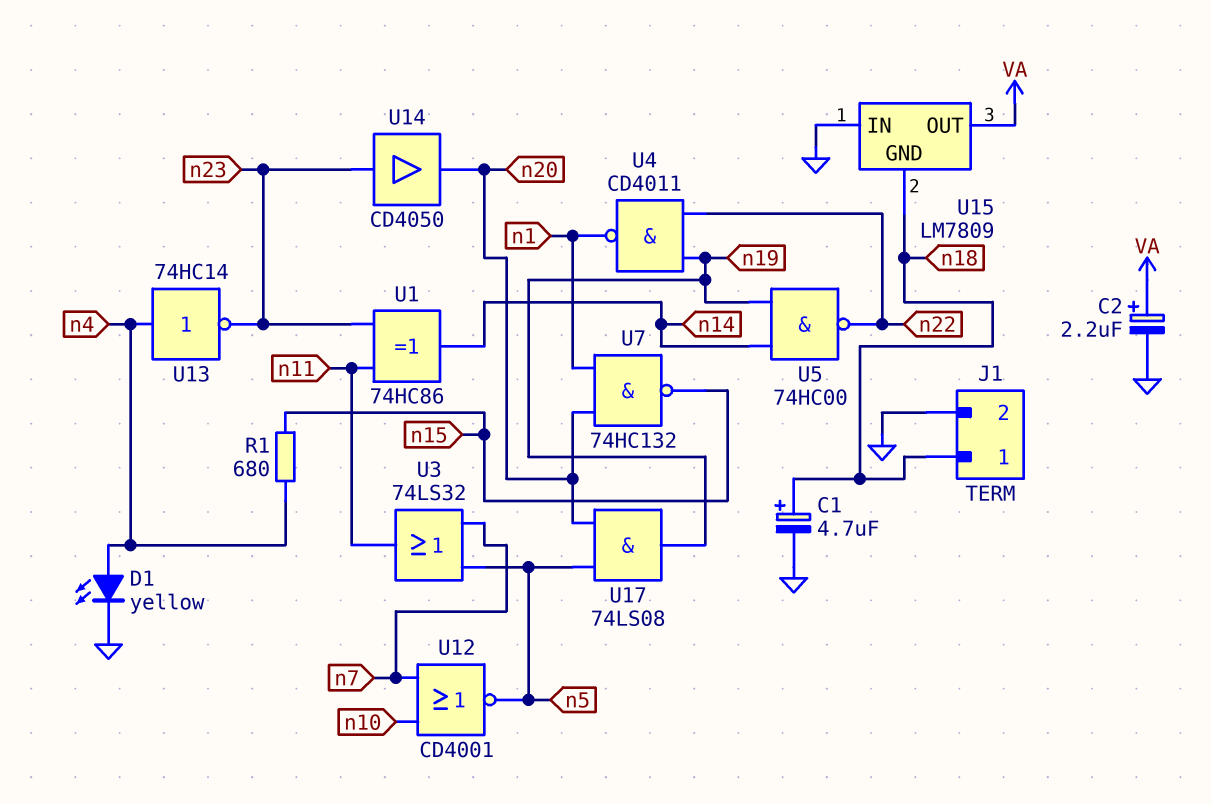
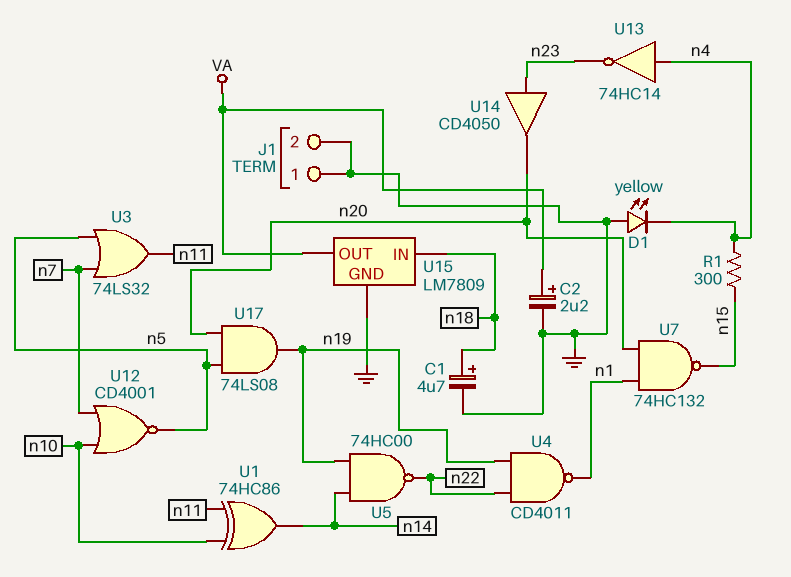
D1: LED yellow (A n4, K GND) -> LED yellow (A GND, K n4)
J1 pin 1: n18 -> GND
R1: 680 (n4, n15) -> 300 (n4, n15)
U1: XOR 74HC86 (in n11, in n23, out n14) -> XOR 74HC86 (in n10, in n11, out n14)
U15 pin GND: n18 -> GND
U15 pin IN: GND -> n18

